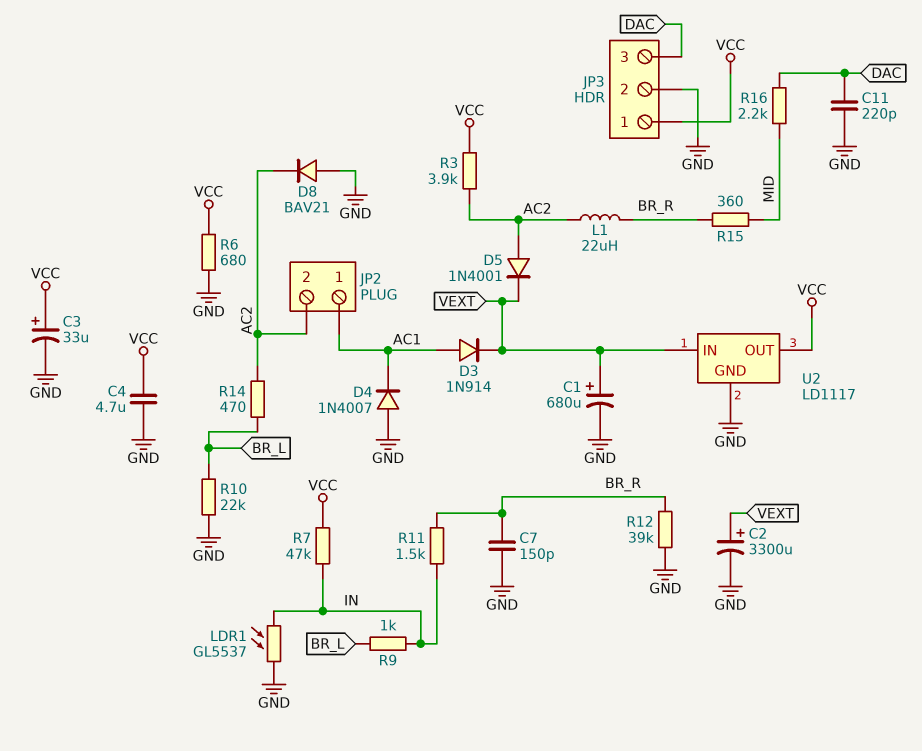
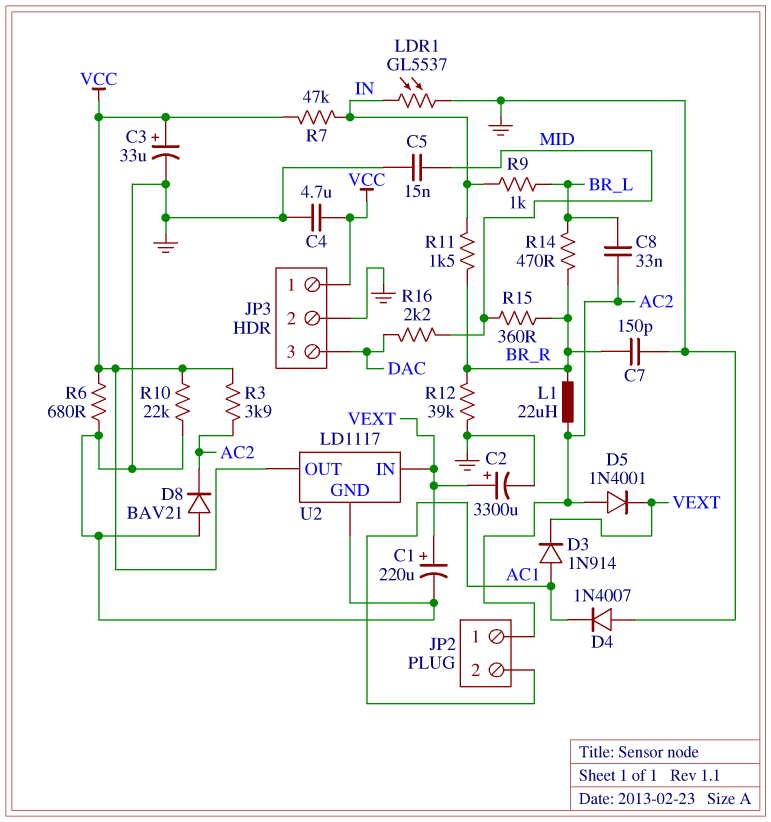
C1: 680uF (plus VEXT, minus GND) -> 220uF (plus VEXT, minus GND)
C5: none -> 15nF (GND, MID)
C8: none -> 33nF (AC2, BR_L)
C11: 220pF (DAC, GND) -> none
JP2 pin 1: AC1 -> AC2
JP2 pin 2: AC2 -> AC1
R10: 22k (BR_L, GND) -> 22k (GND, VCC)
R14: 470 (AC2, BR_L) -> 470 (BR_L, BR_R)

